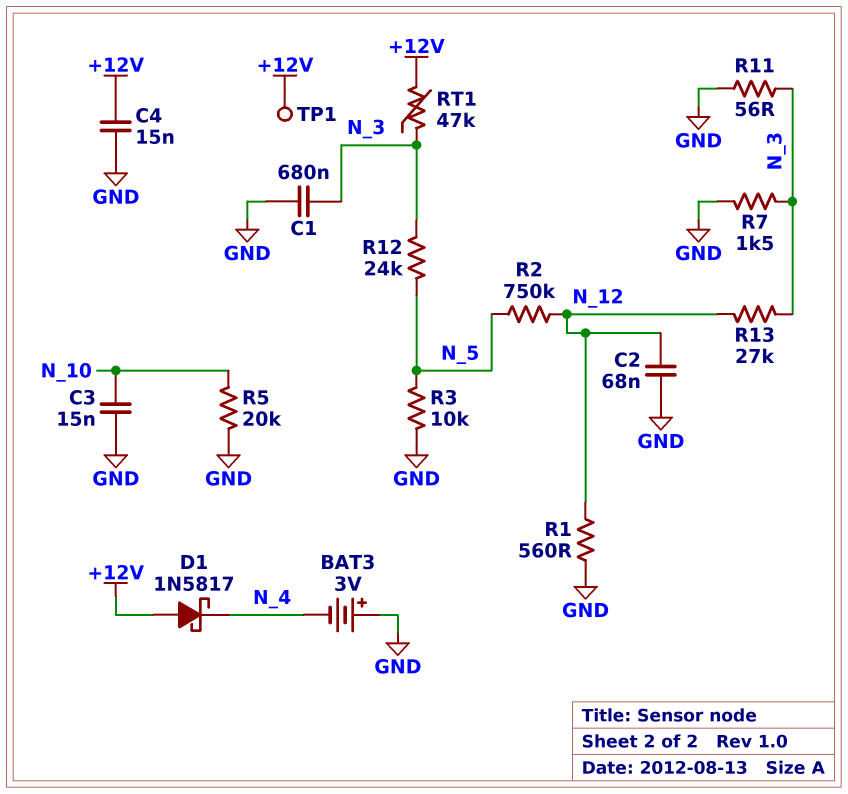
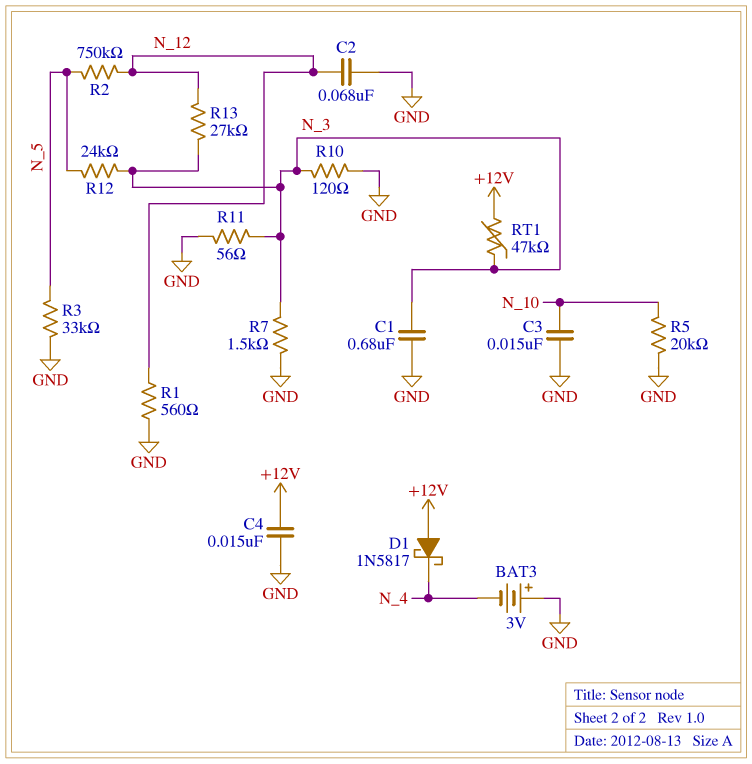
R3: 10k (GND, N_5) -> 33k (GND, N_5)
R10: none -> 120 (GND, N_3)
TP1: test point (+12V) -> none

